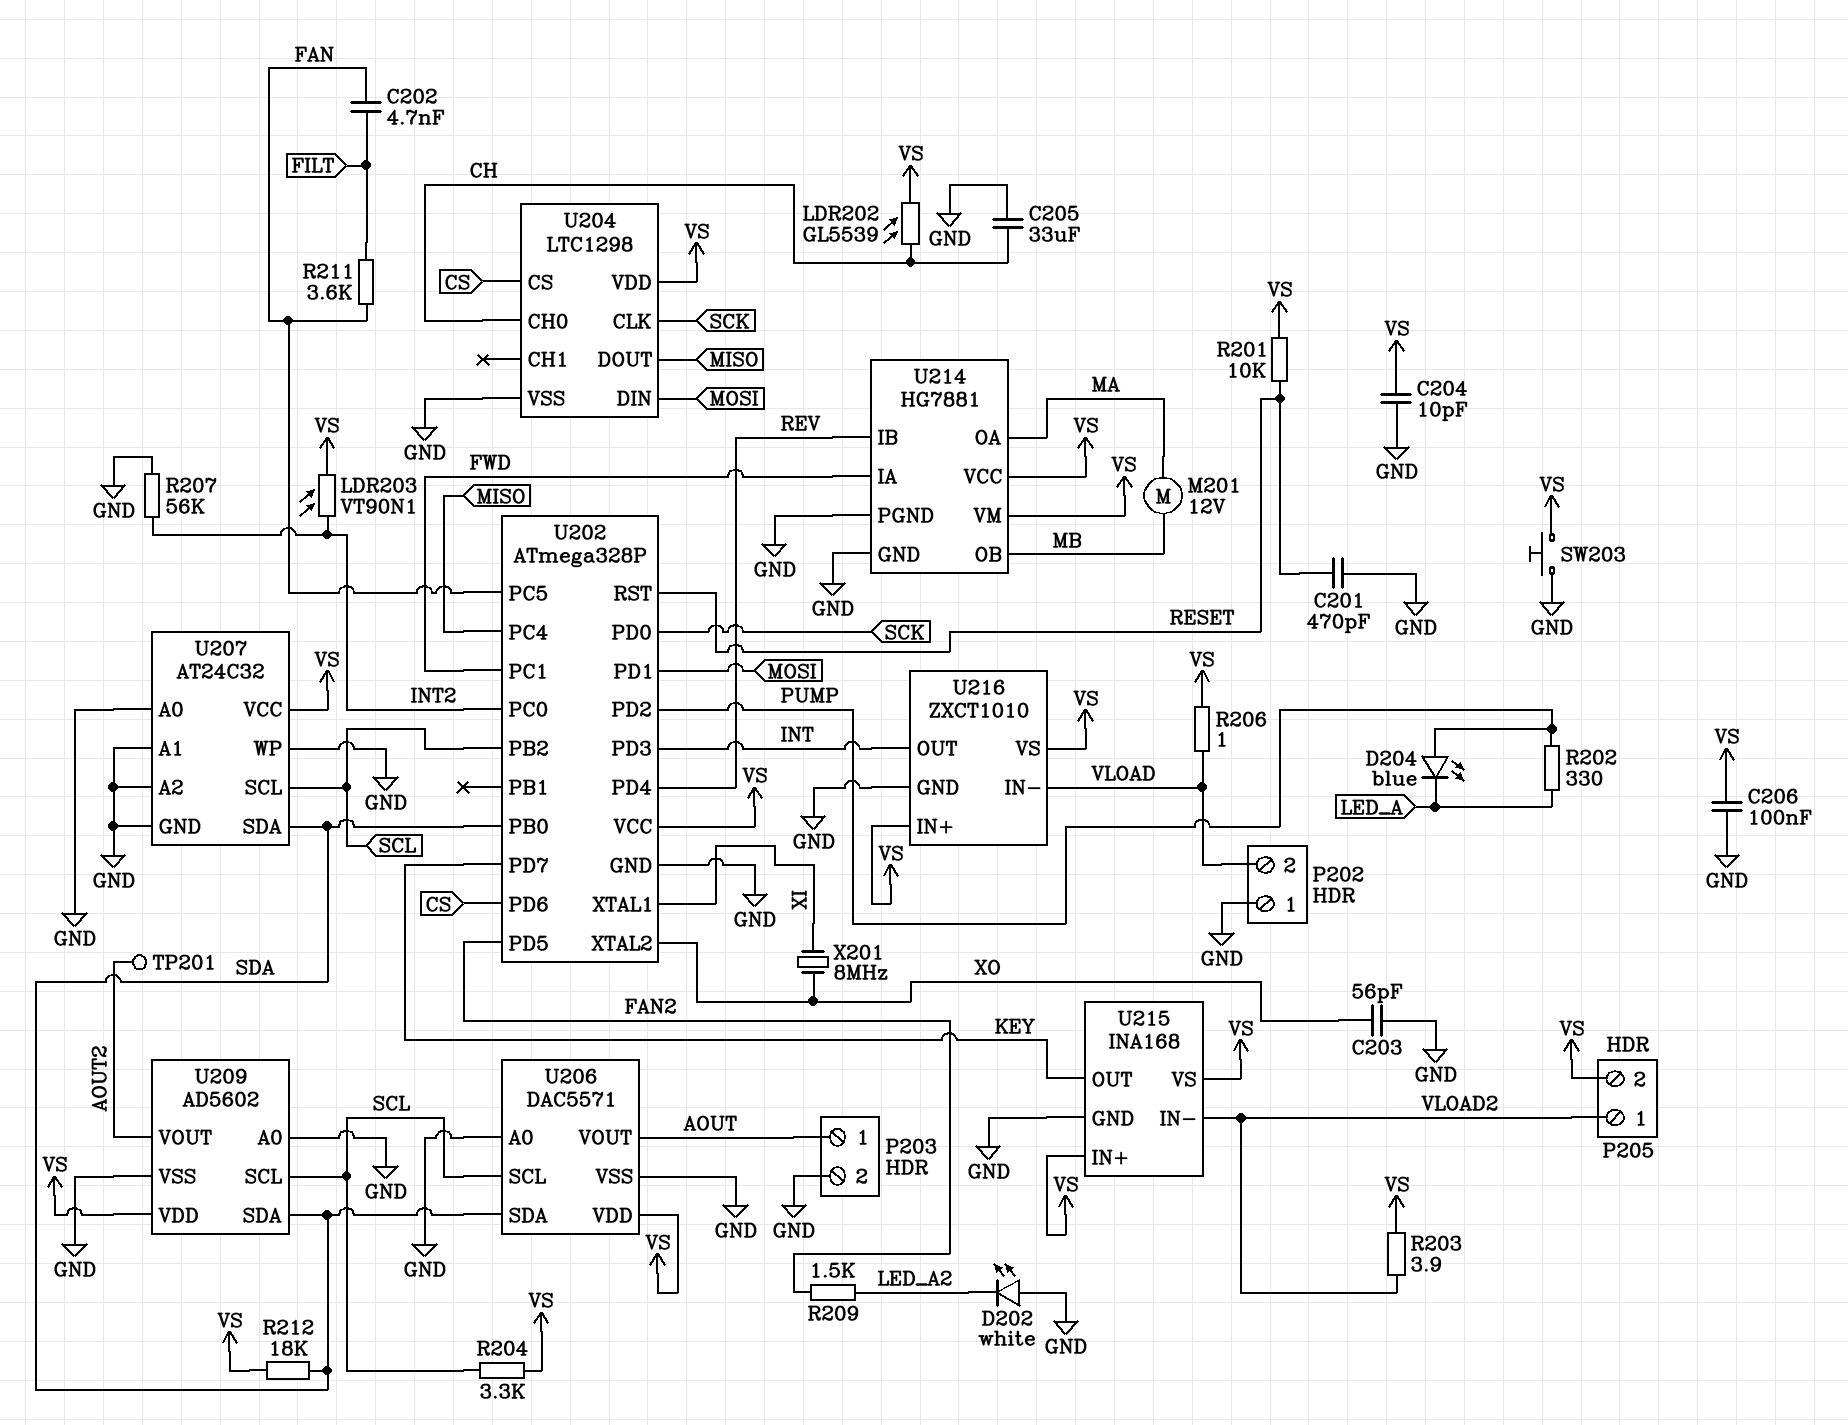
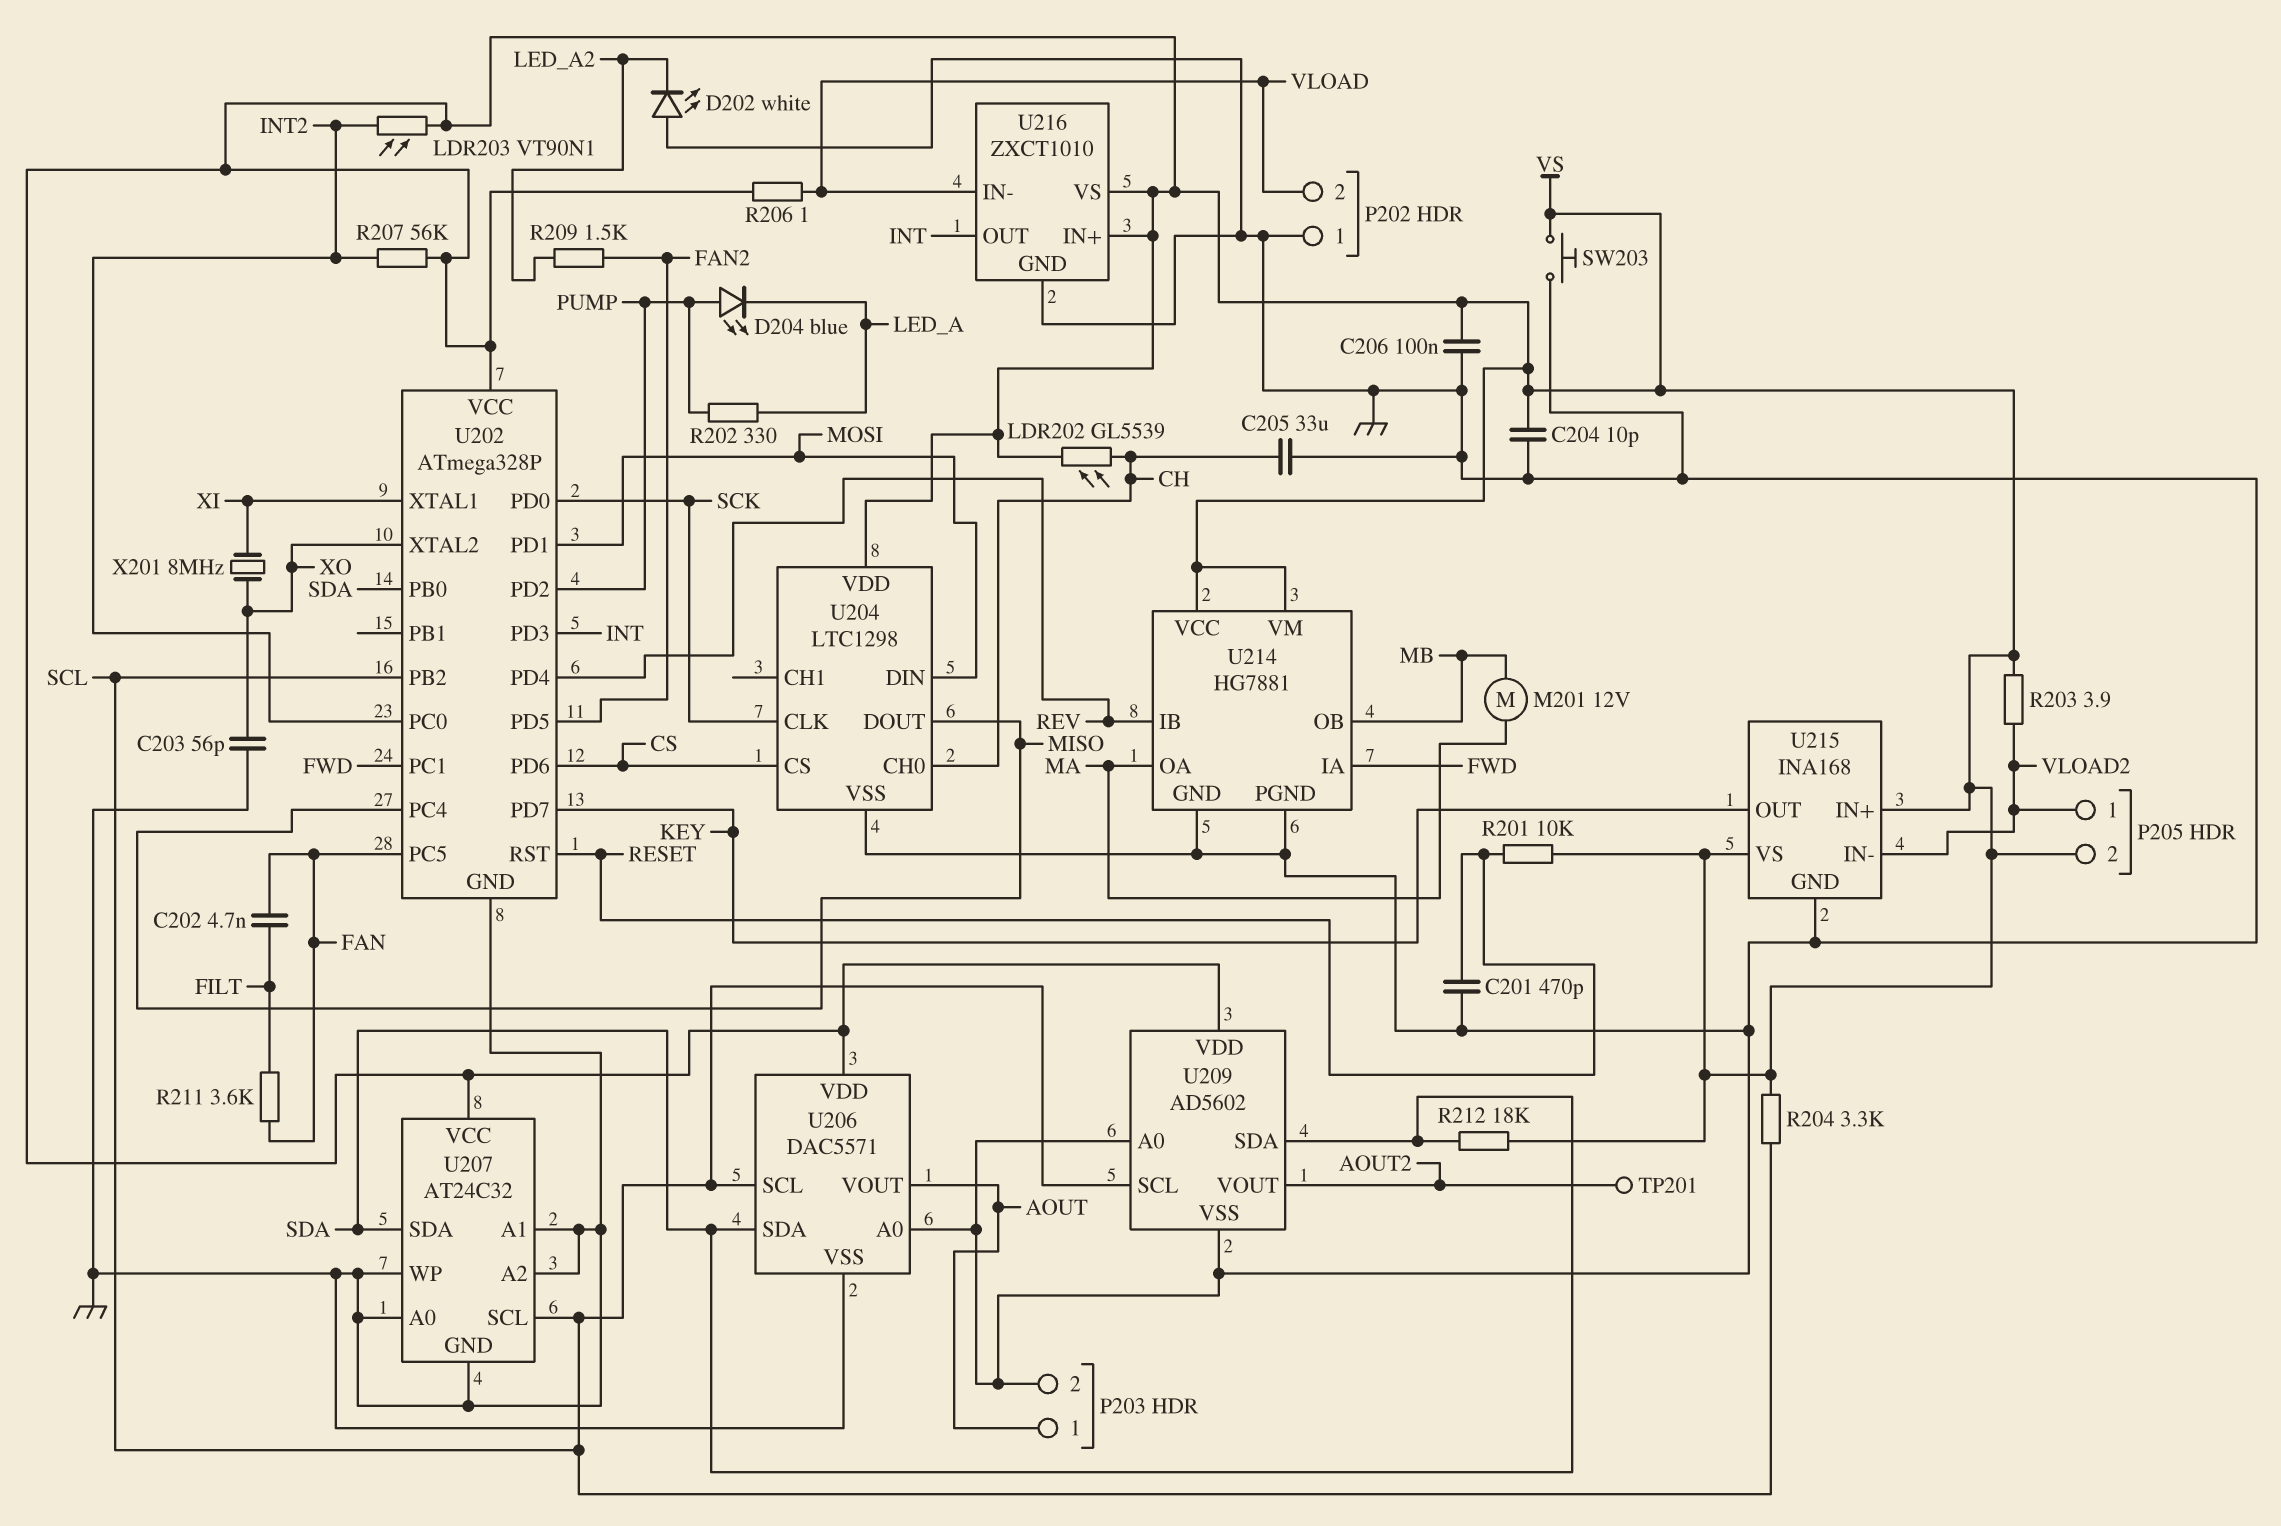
R207: 56k (GND, INT2) -> 56k (INT2, VS)

